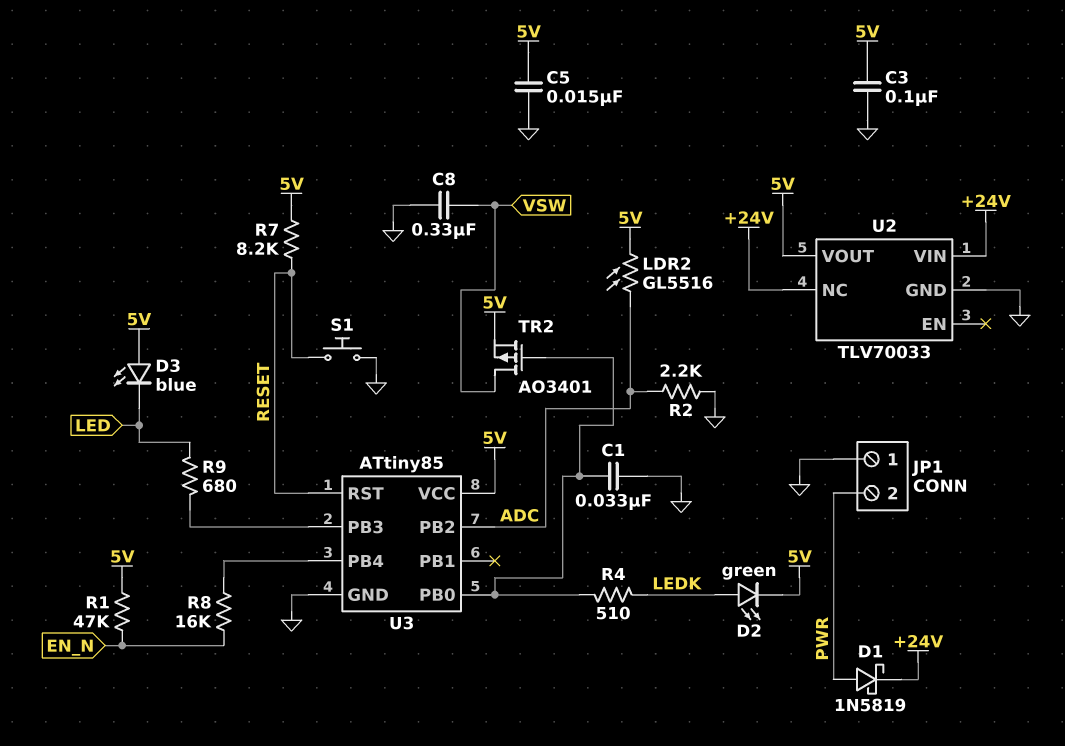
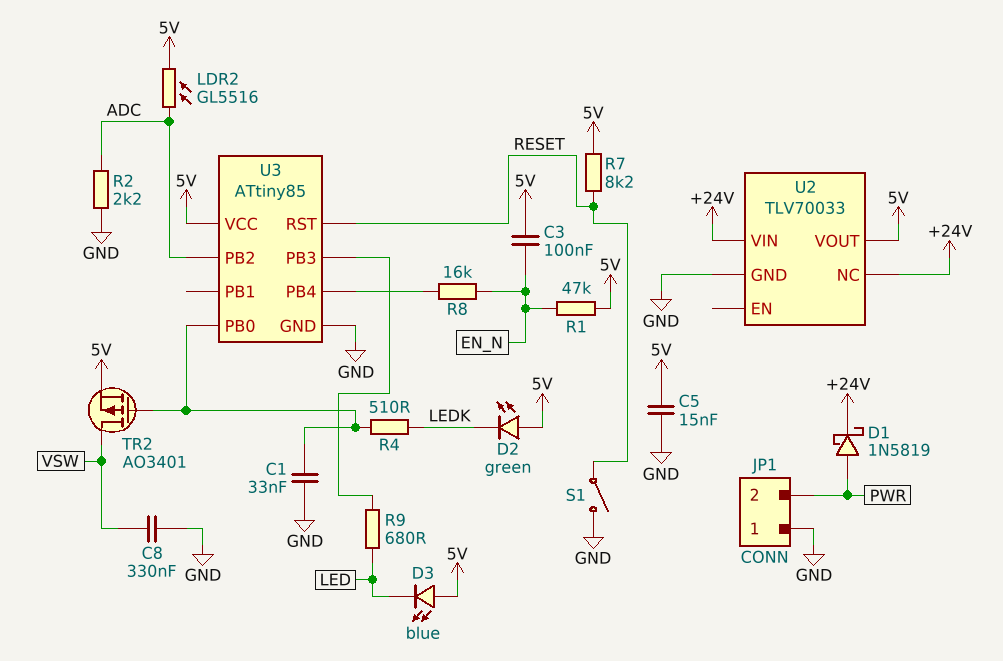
C3: 100nF (5V, GND) -> 100nF (5V, EN_N)
D2: LED green (A LEDK, K 5V) -> LED green (A 5V, K LEDK)
S1: button (GND, RESET) -> switch (GND, RESET)

